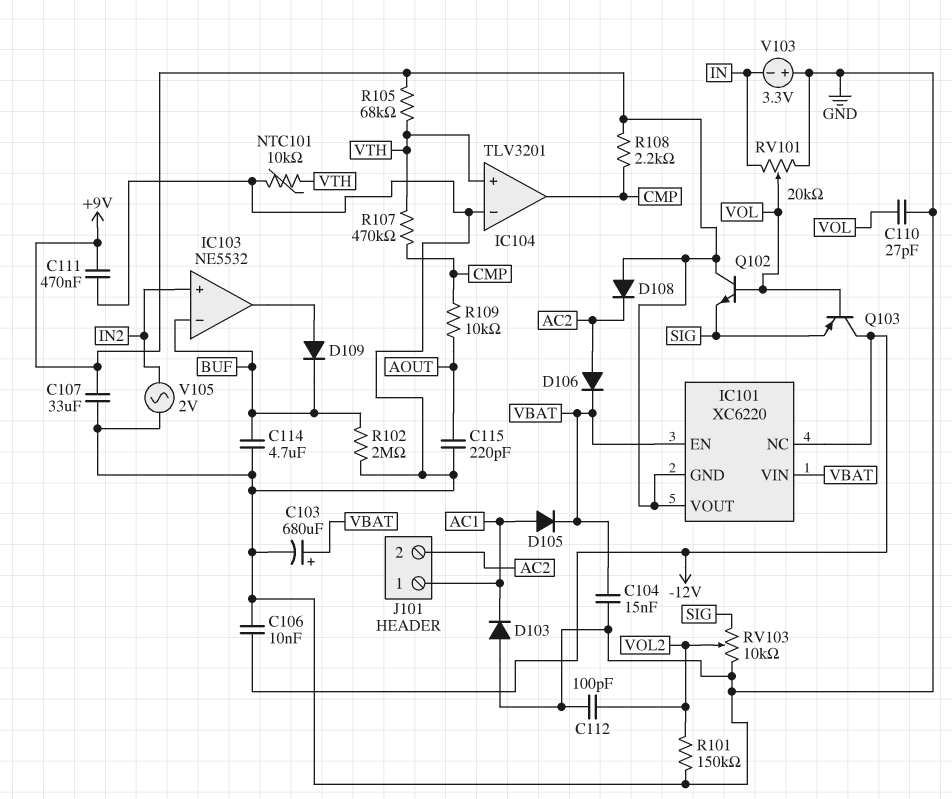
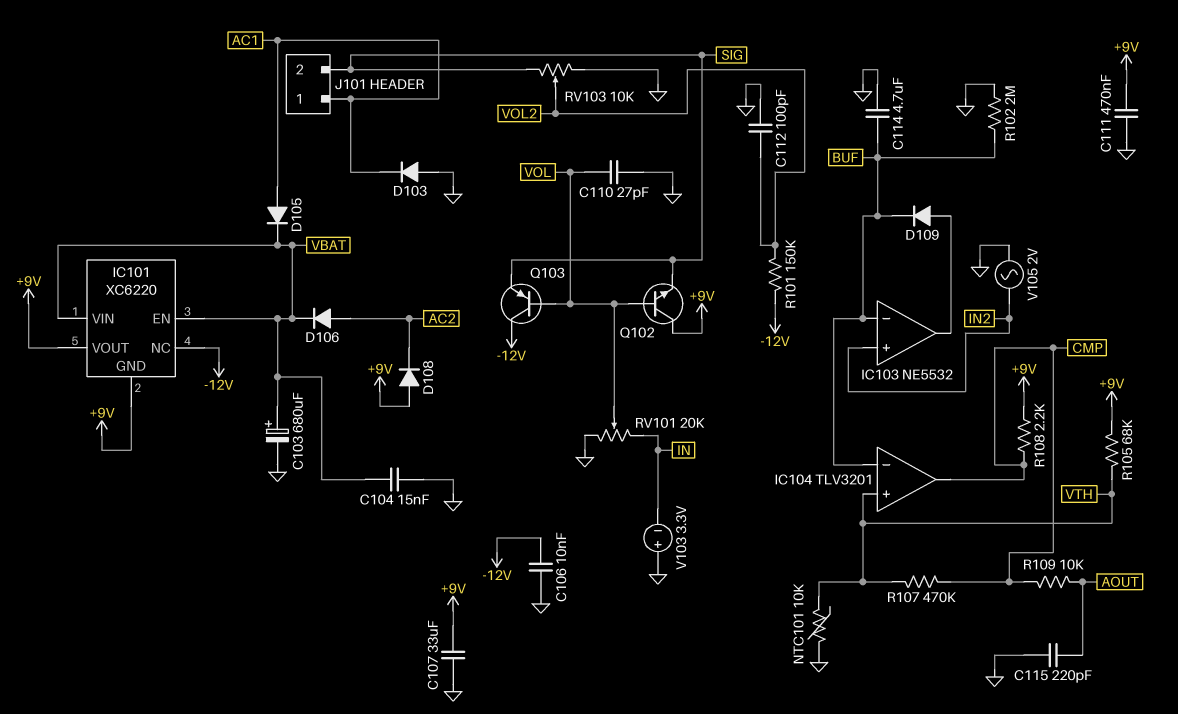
IC104 pin in-: GND -> BUF
J101 pin 2: AC2 -> SIG
R101: 150k (GND, VOL2) -> 150k (-12V, VOL2)

